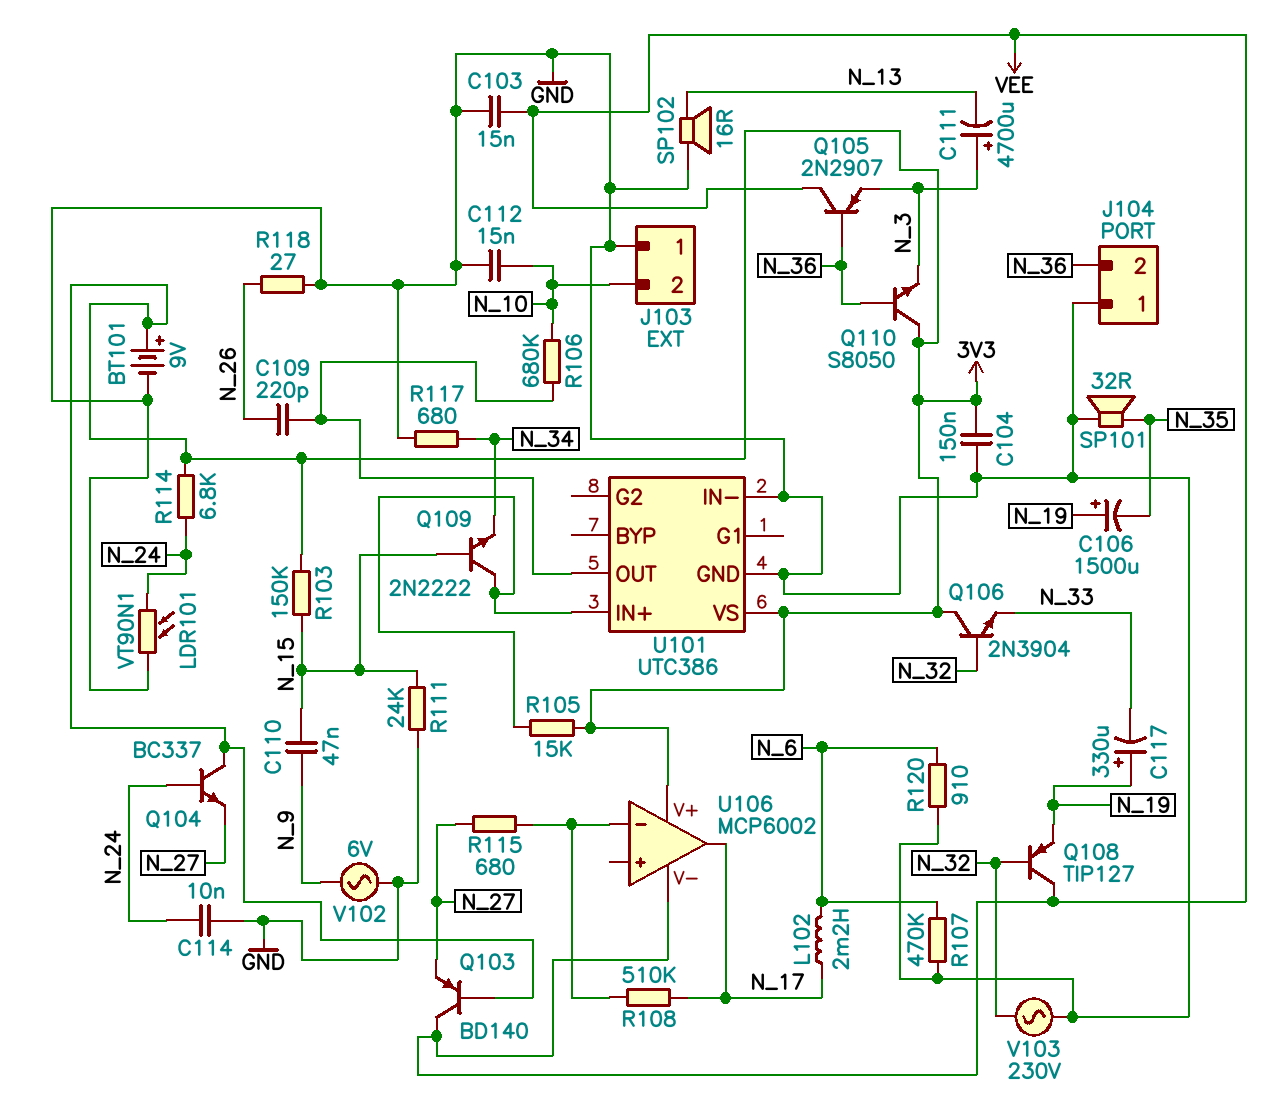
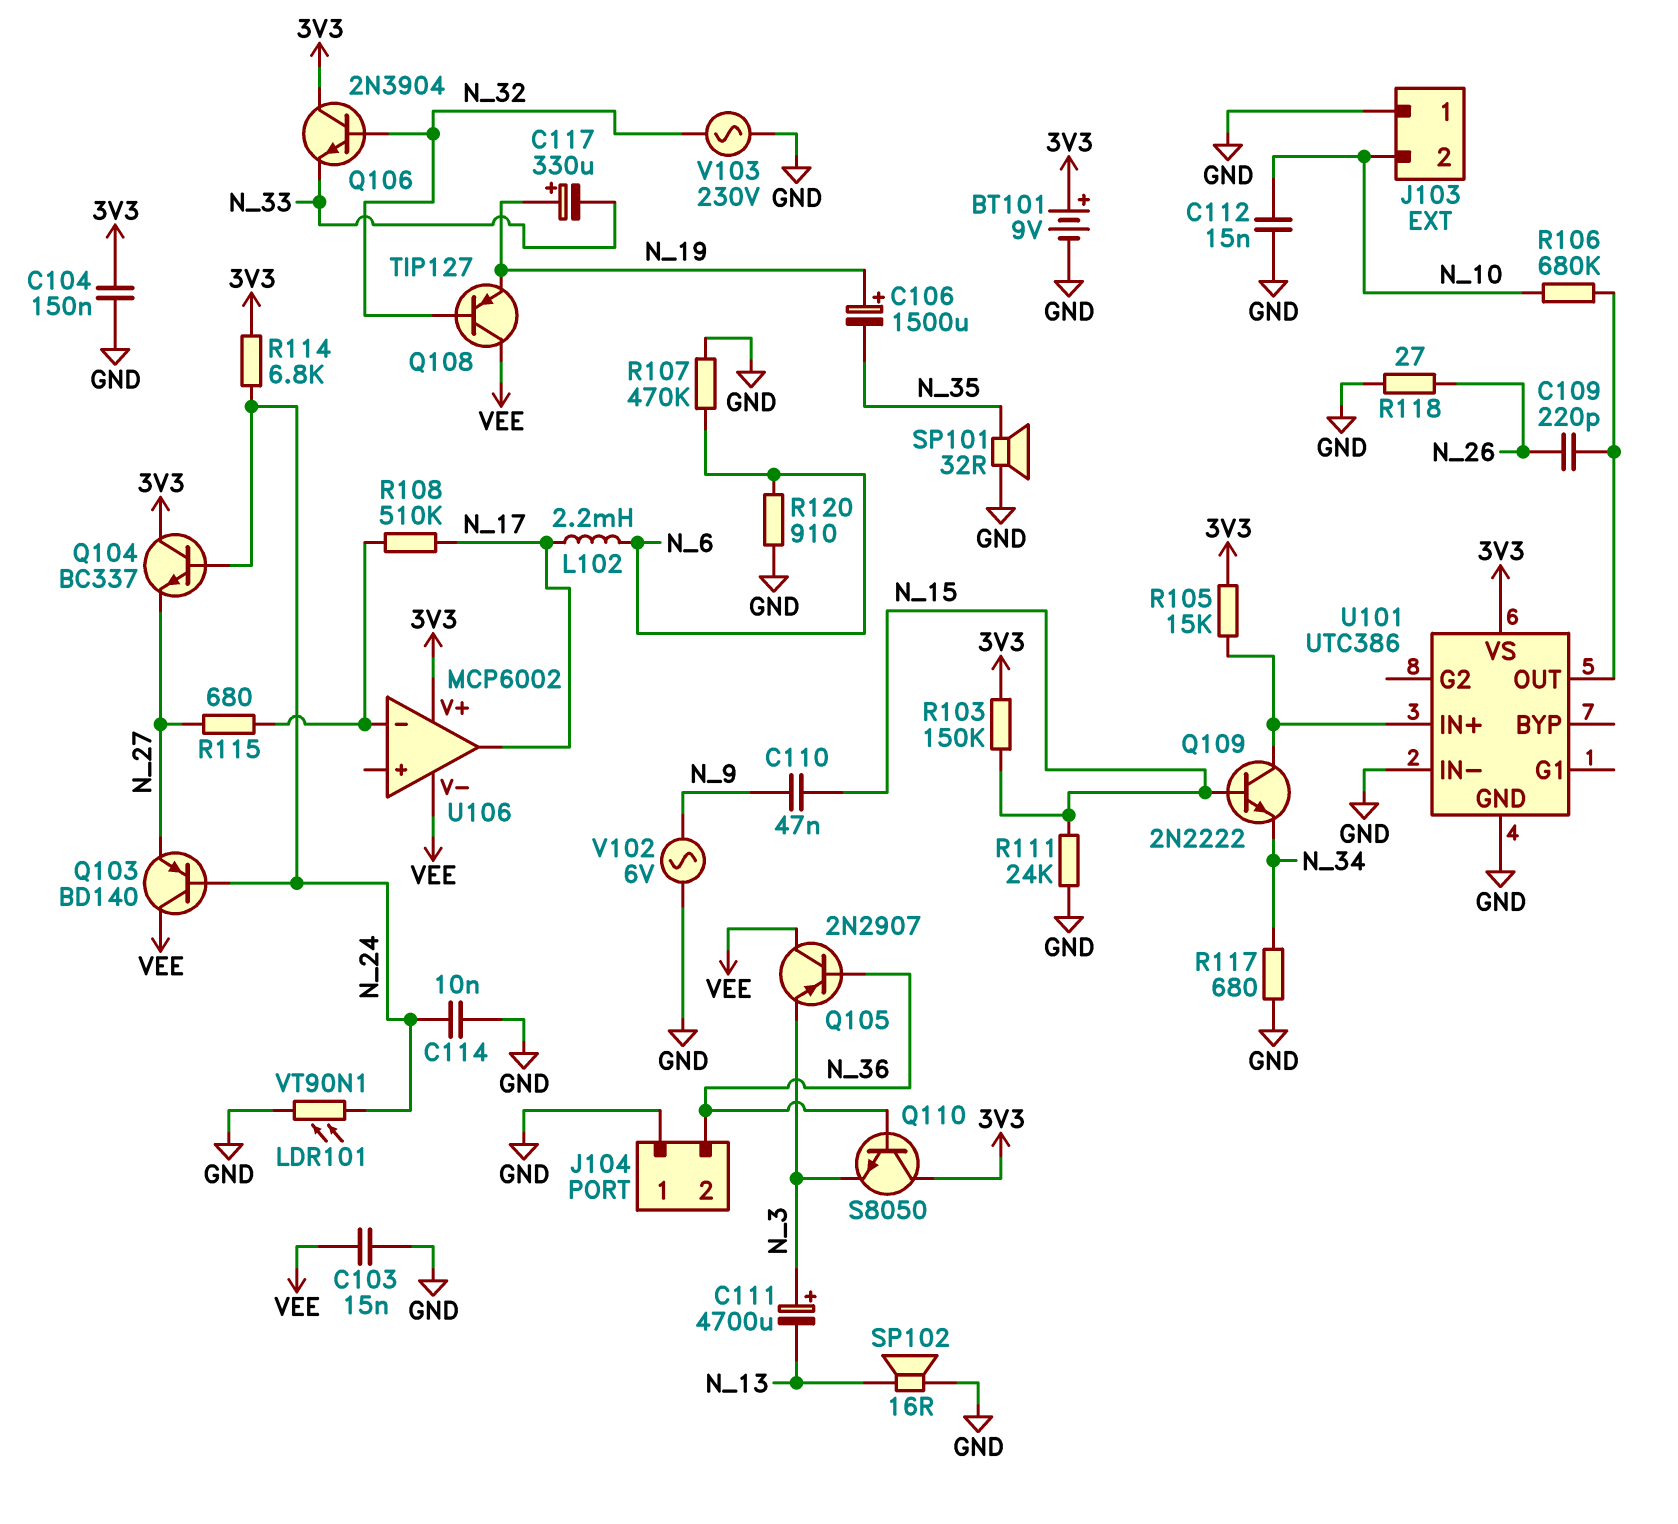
Q103: PNP BD140 (B 3V3, C VEE, E N_27) -> PNP BD140 (B N_24, C VEE, E N_27)

